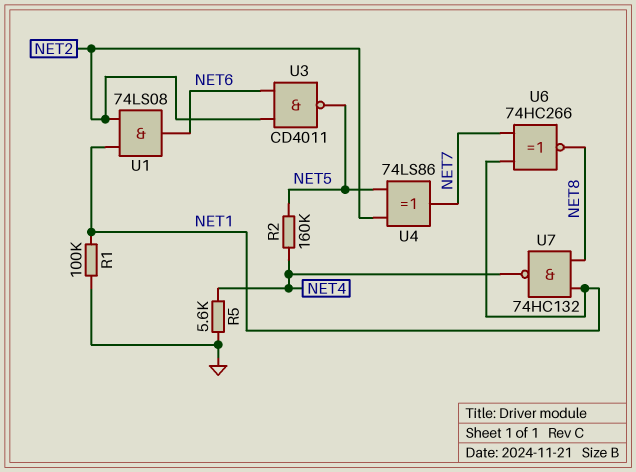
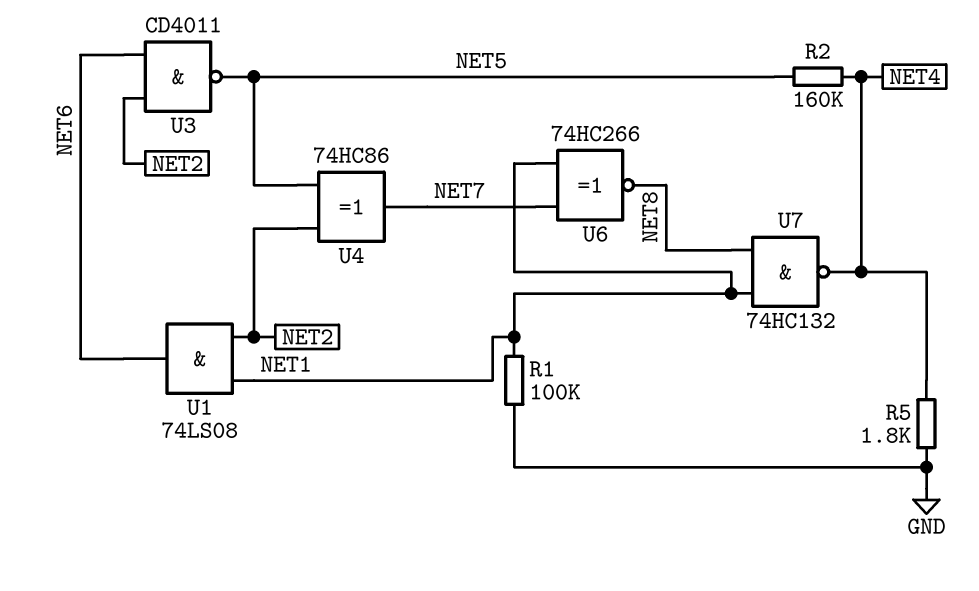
R5: 5.6k (GND, NET4) -> 1.8k (GND, NET4)
U4: XOR 74LS86 (in NET2, in NET5, out NET7) -> XOR 74HC86 (in NET2, in NET5, out NET7)

